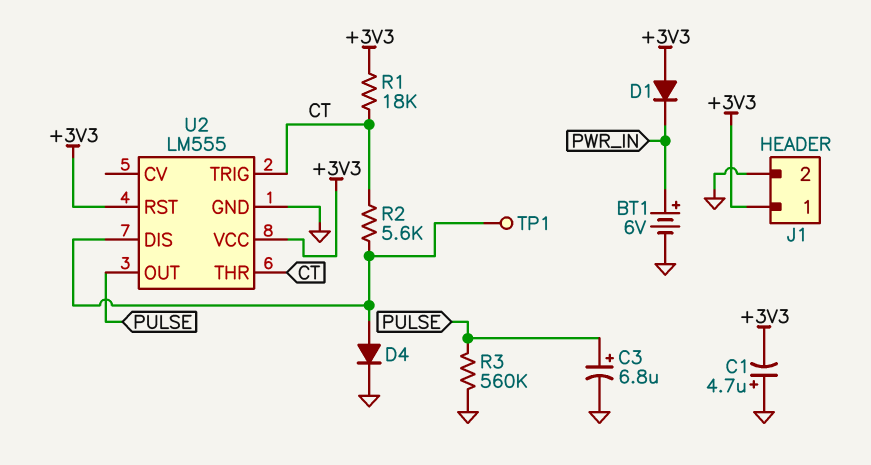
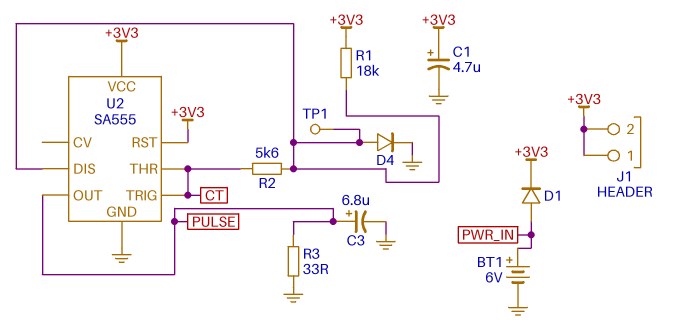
C1: 4.7uF (plus GND, minus +3V3) -> 4.7uF (plus +3V3, minus GND)
D1: diode (A +3V3, K PWR_IN) -> diode (A PWR_IN, K +3V3)
J1 pin 2: GND -> +3V3
R1: 18k (+3V3, CT) -> 18k (+3V3, U2/DIS)
R3: 560k (GND, PULSE) -> 33 (GND, PULSE)
U2: LM555 -> SA555

